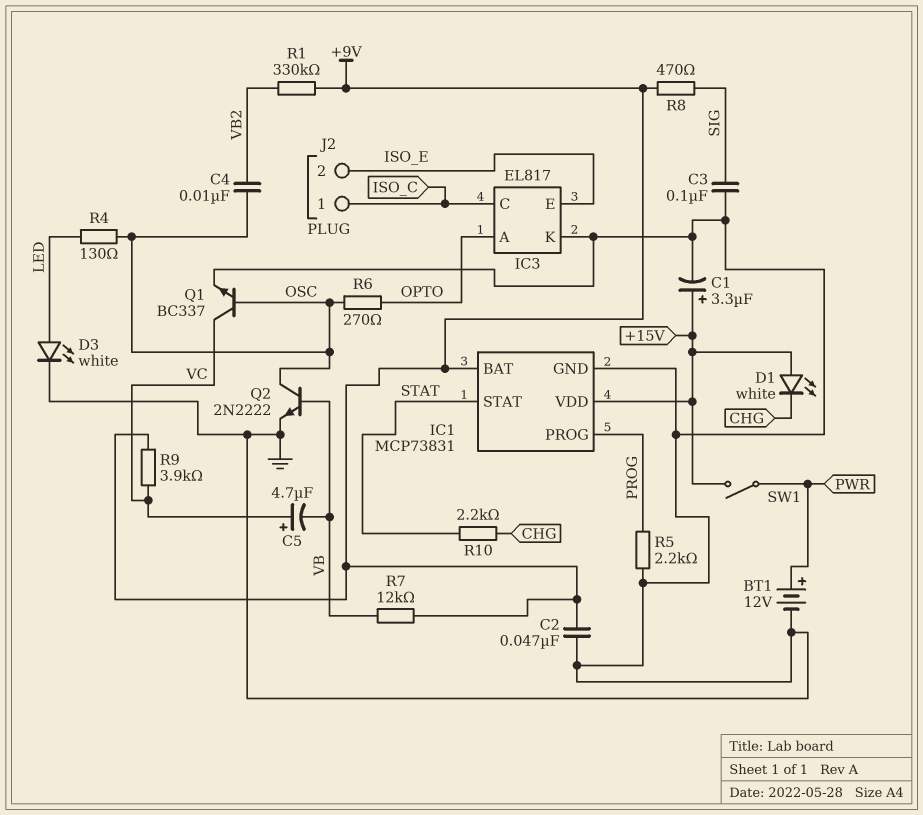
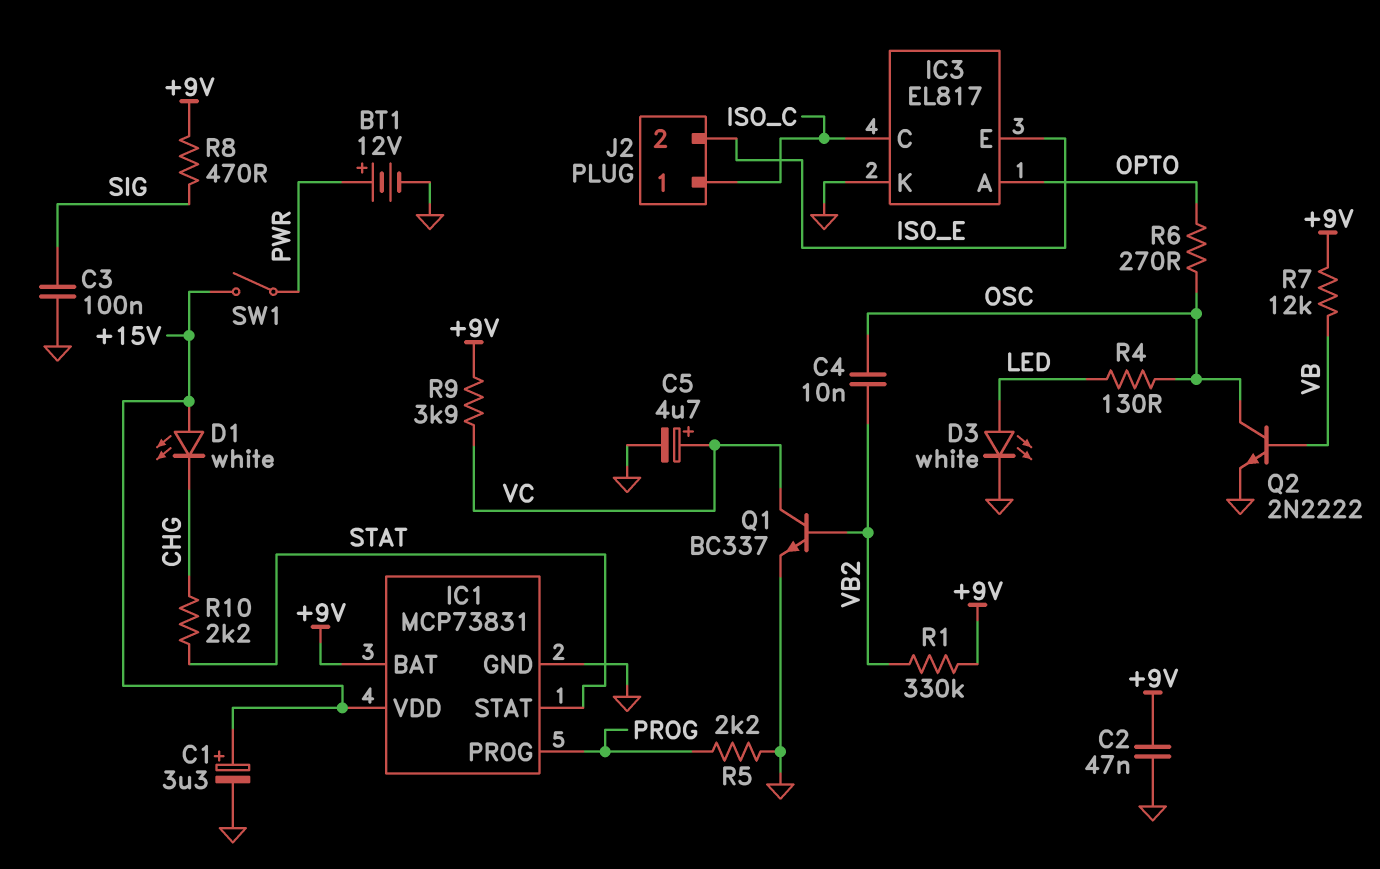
C5: 4.7uF (plus VC, minus VB) -> 4.7uF (plus VC, minus GND)
Q1: NPN BC337 (B OSC, C VC, E GND) -> NPN BC337 (B VB2, C VC, E GND)

